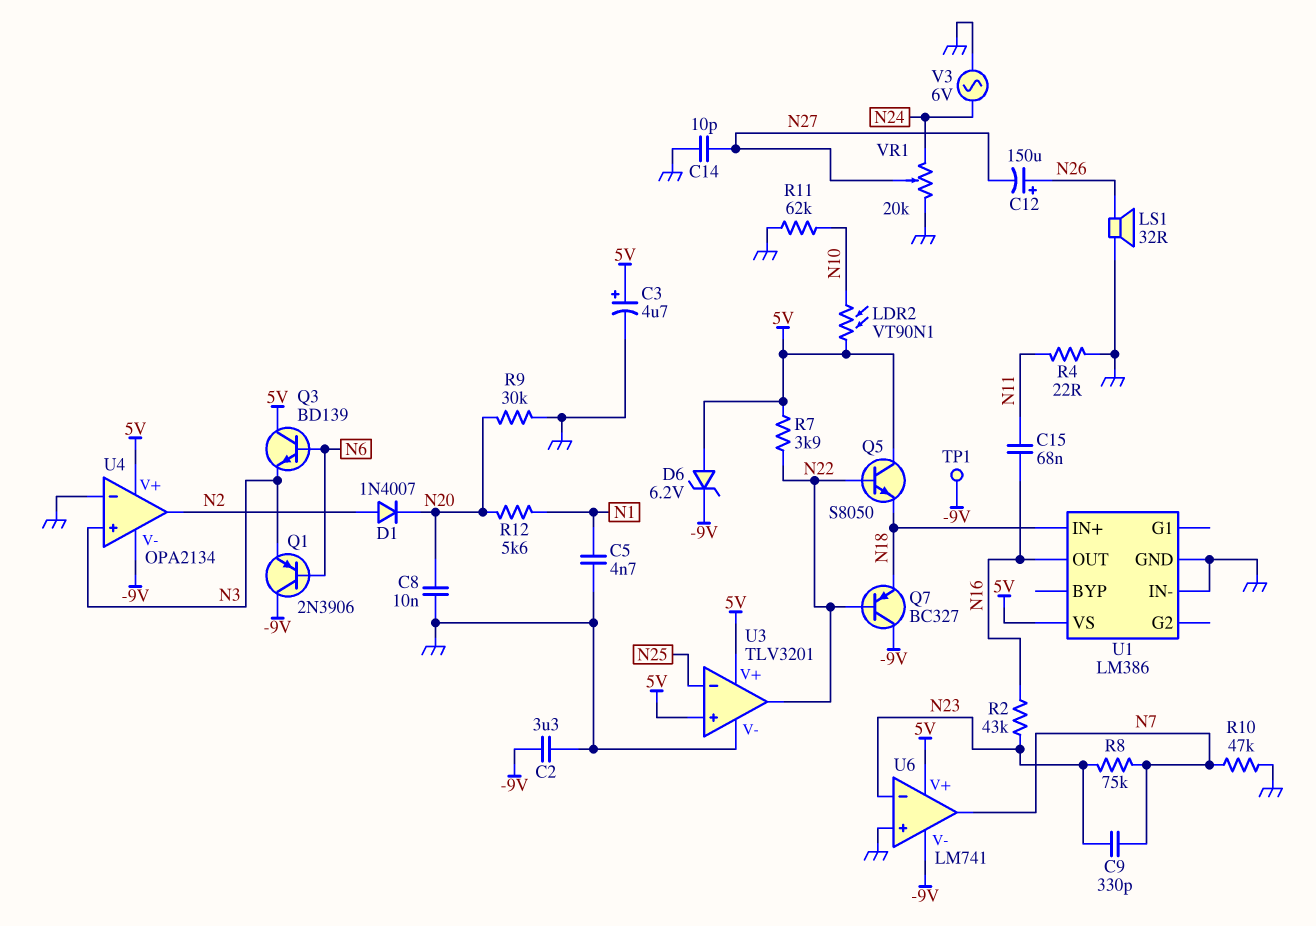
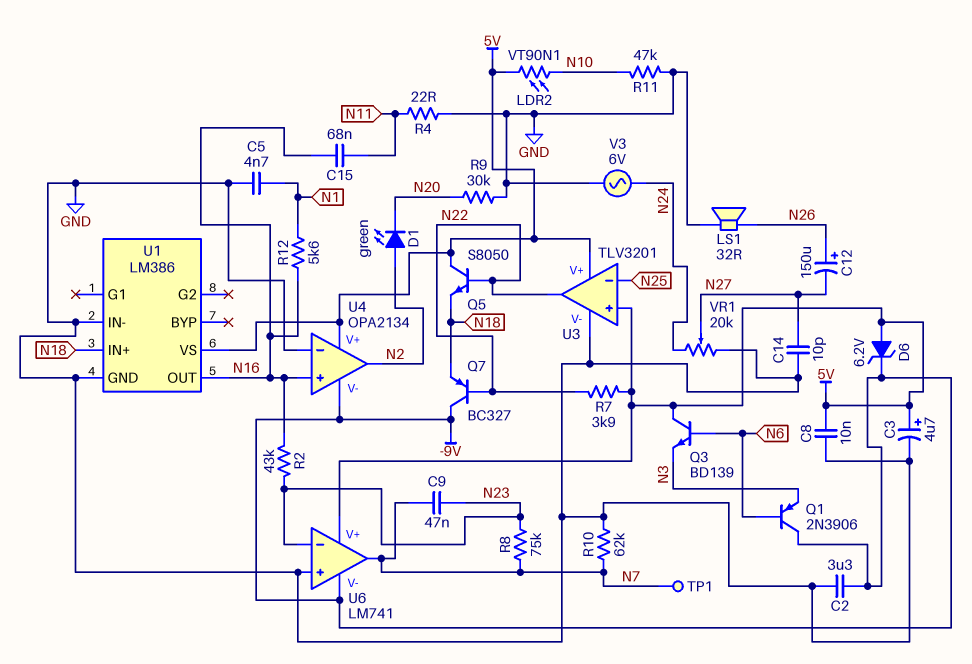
C8: 10nF (GND, N20) -> 10nF (5V, GND)
C9: 330pF (N7, N23) -> 47nF (N7, N23)
D1: diode 1N4007 (A N2, K N20) -> LED green (A N2, K N20)
R10: 47k (GND, N7) -> 62k (GND, N7)
R11: 62k (GND, N10) -> 47k (GND, N10)
R12: 5.6k (N1, N20) -> 5.6k (N1, N16)
TP1: test point (-9V) -> test point (N7)
U4 pin in+: N3 -> N16

